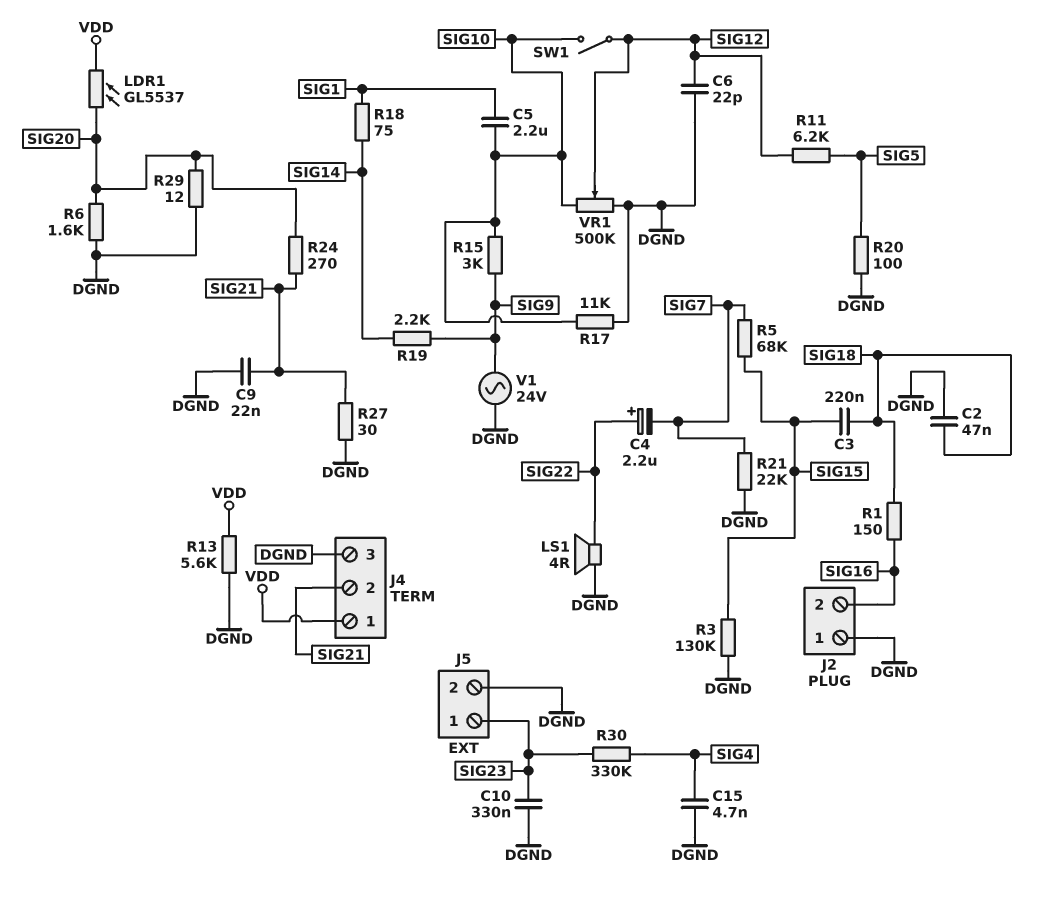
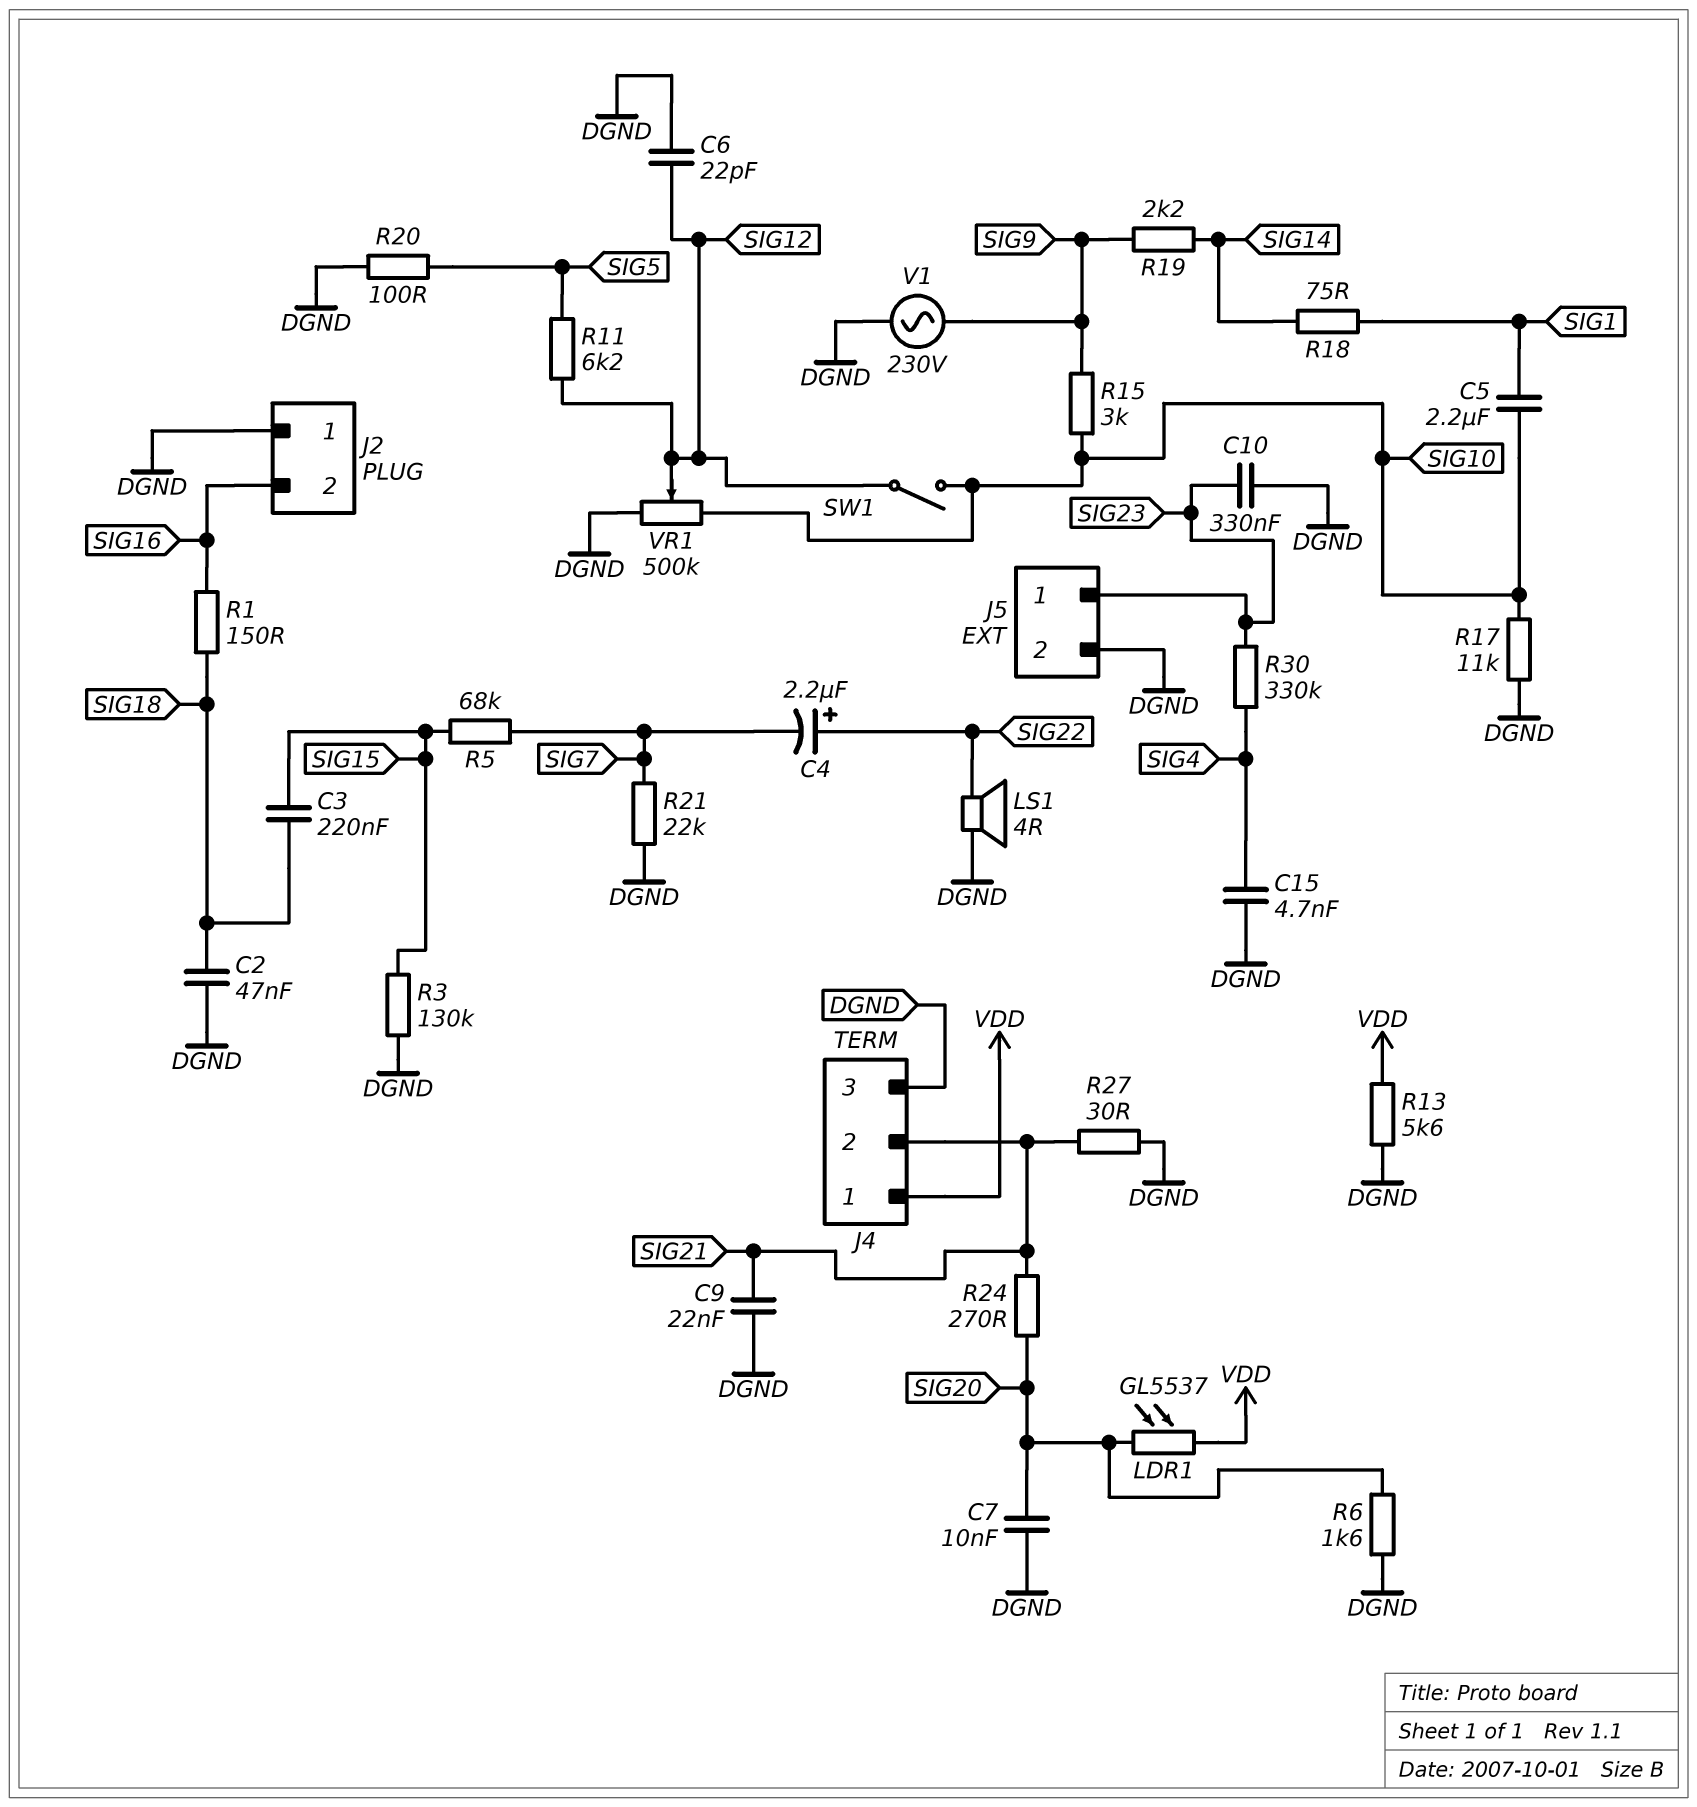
C7: none -> 10nF (DGND, SIG20)
R29: 12 (DGND, SIG20) -> none
V1: AC 24V (DGND, SIG9) -> AC 230V (DGND, SIG9)

